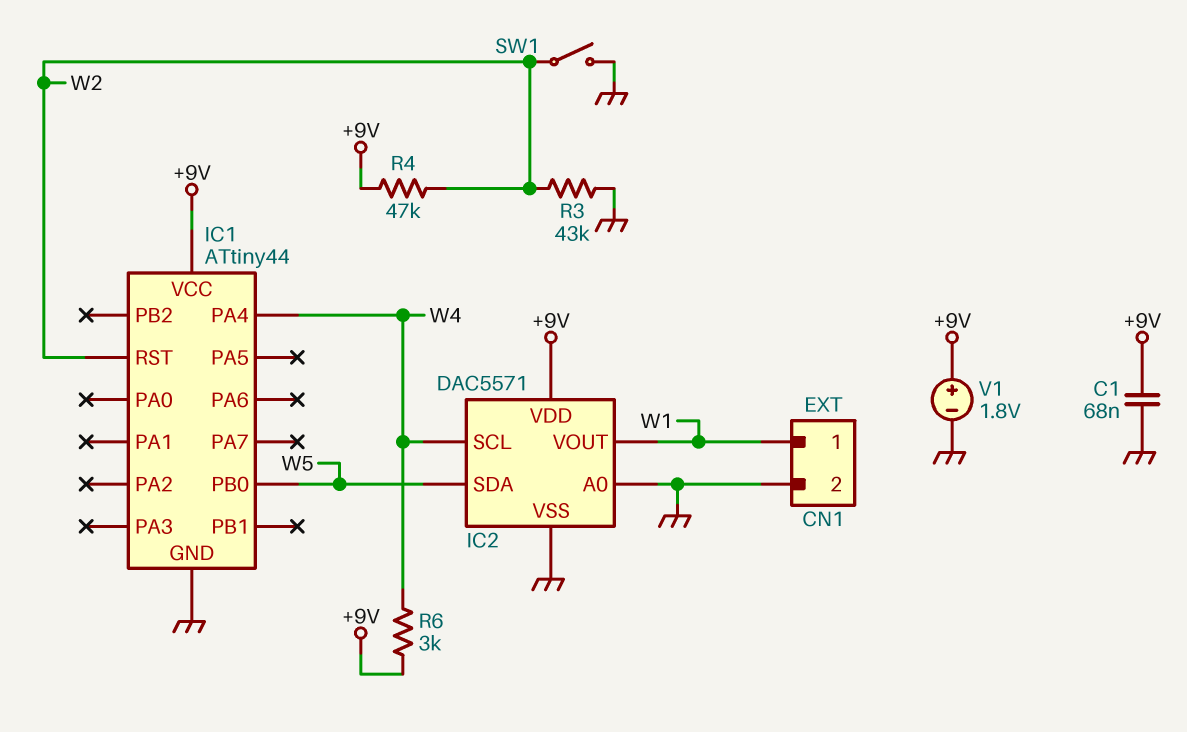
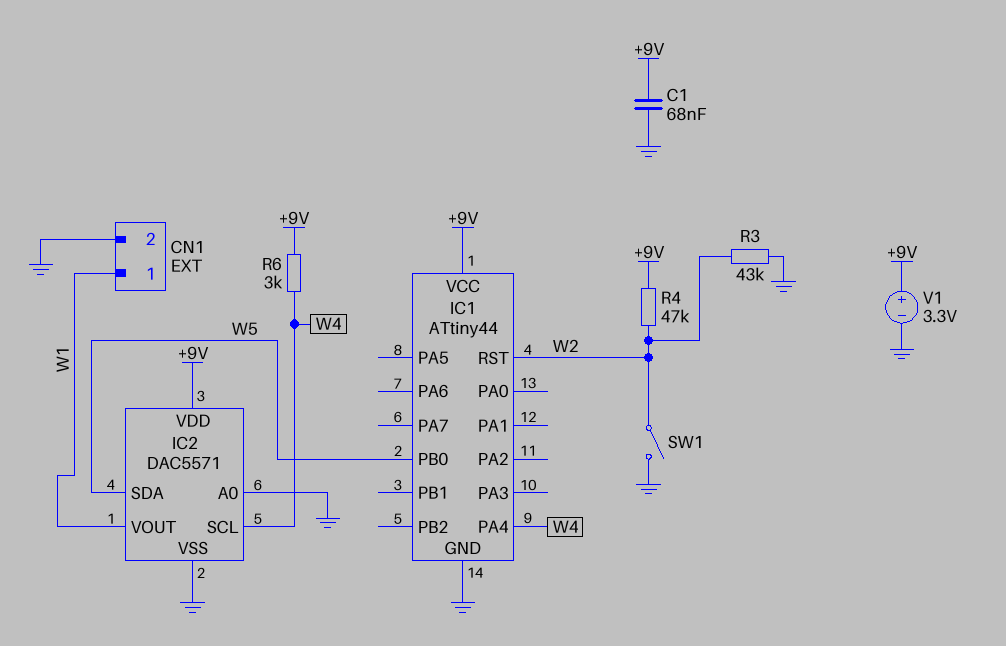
V1: 1.8V (plus +9V, minus GND) -> 3.3V (plus +9V, minus GND)

